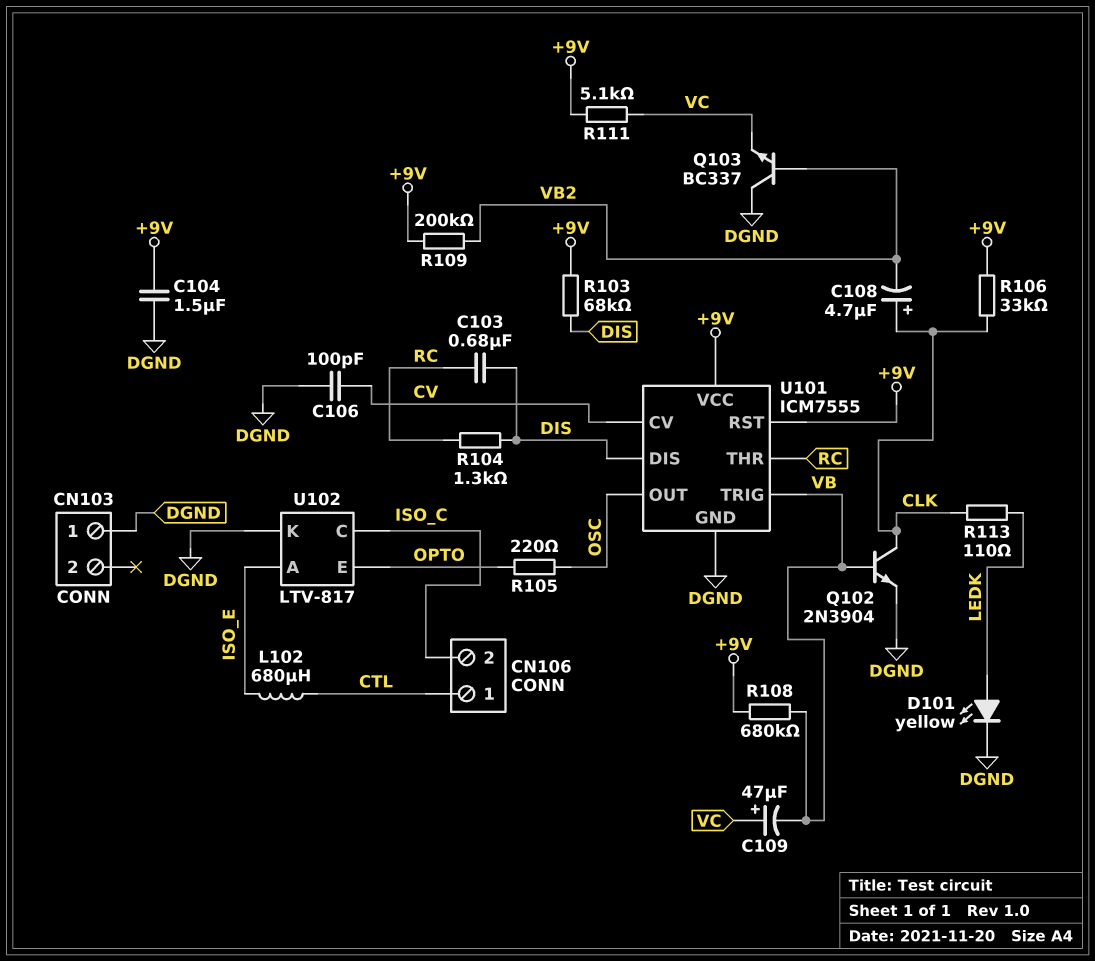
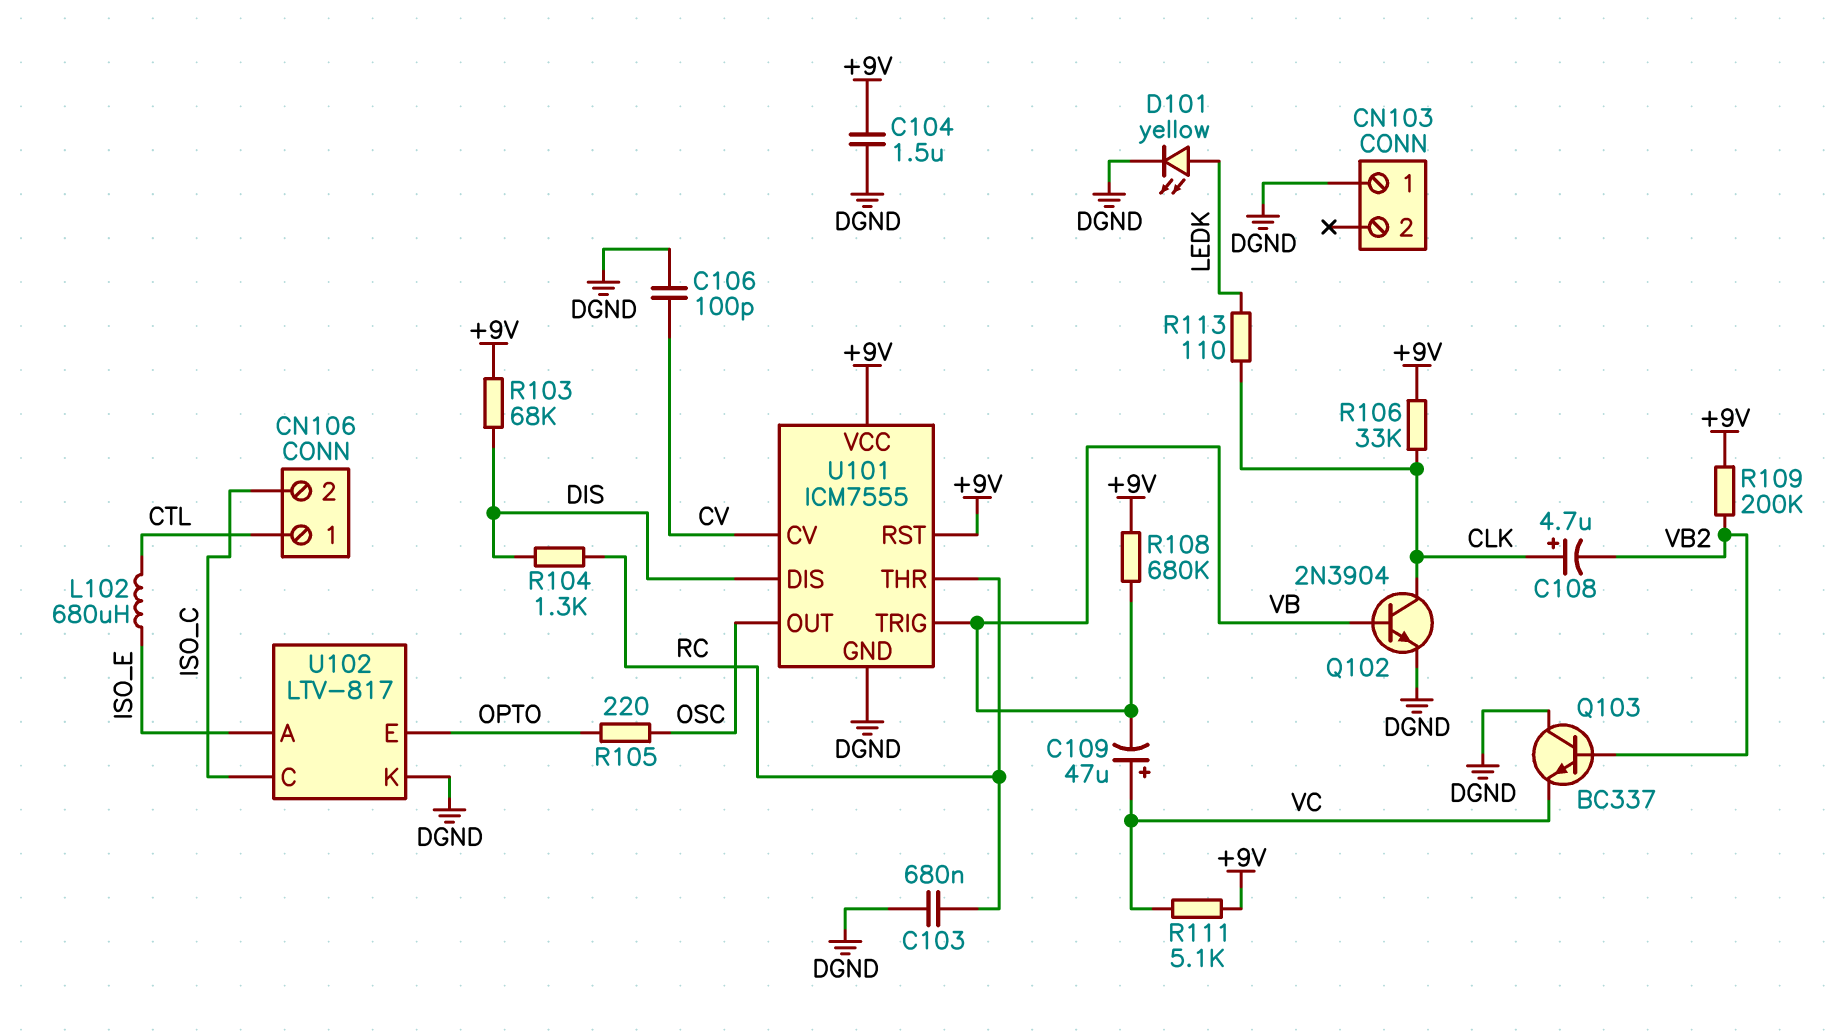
C103: 680nF (DIS, RC) -> 680nF (DGND, RC)

